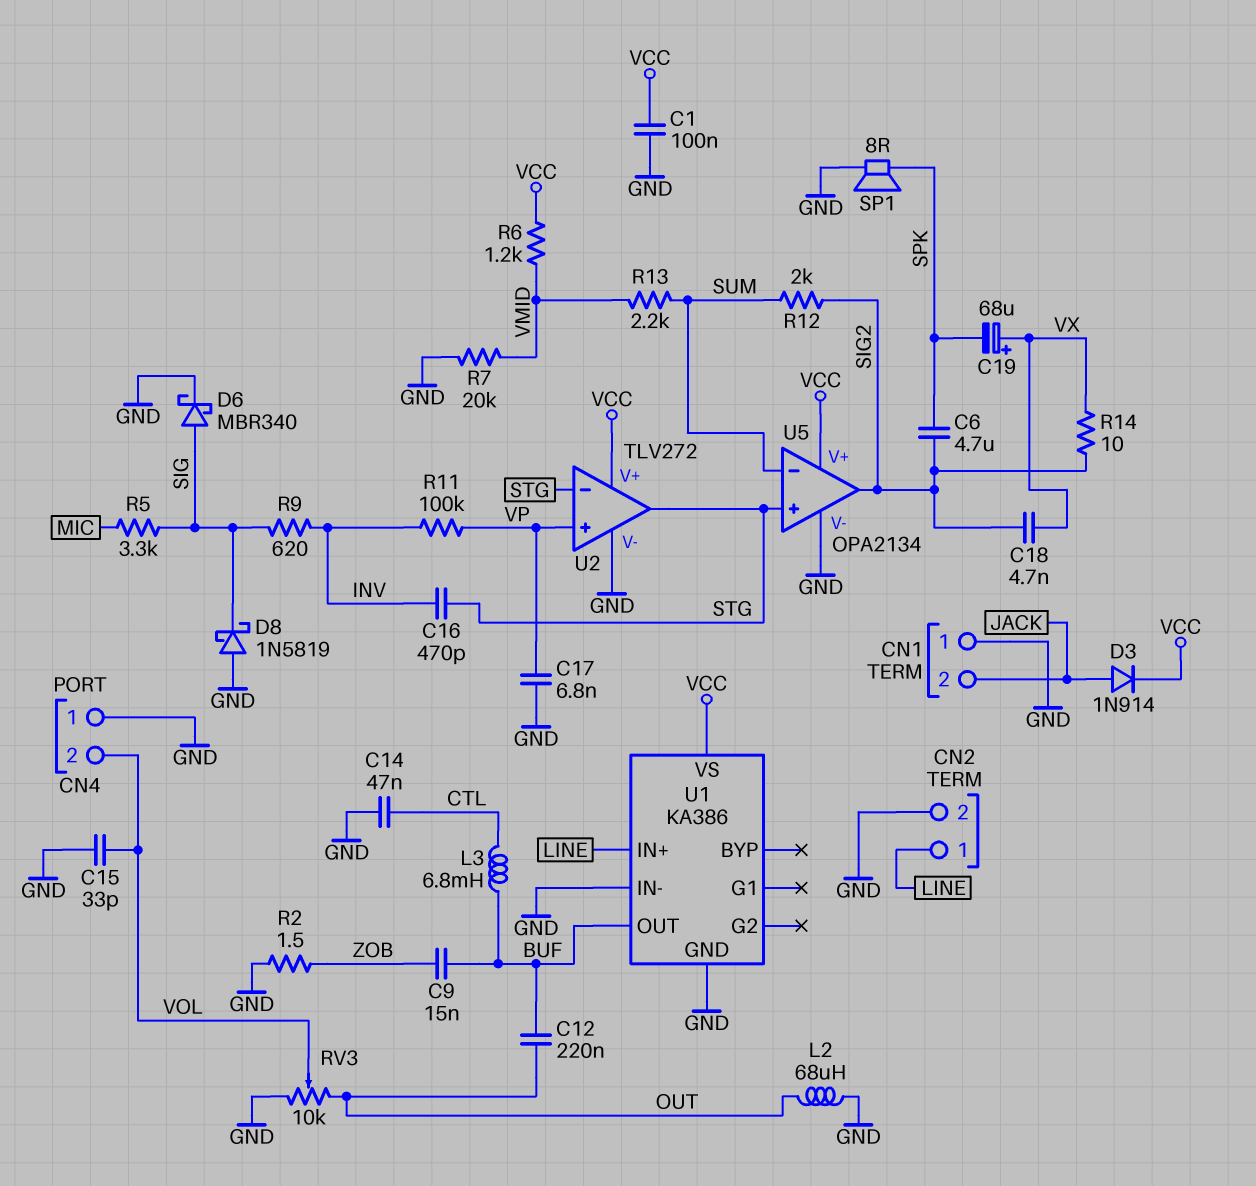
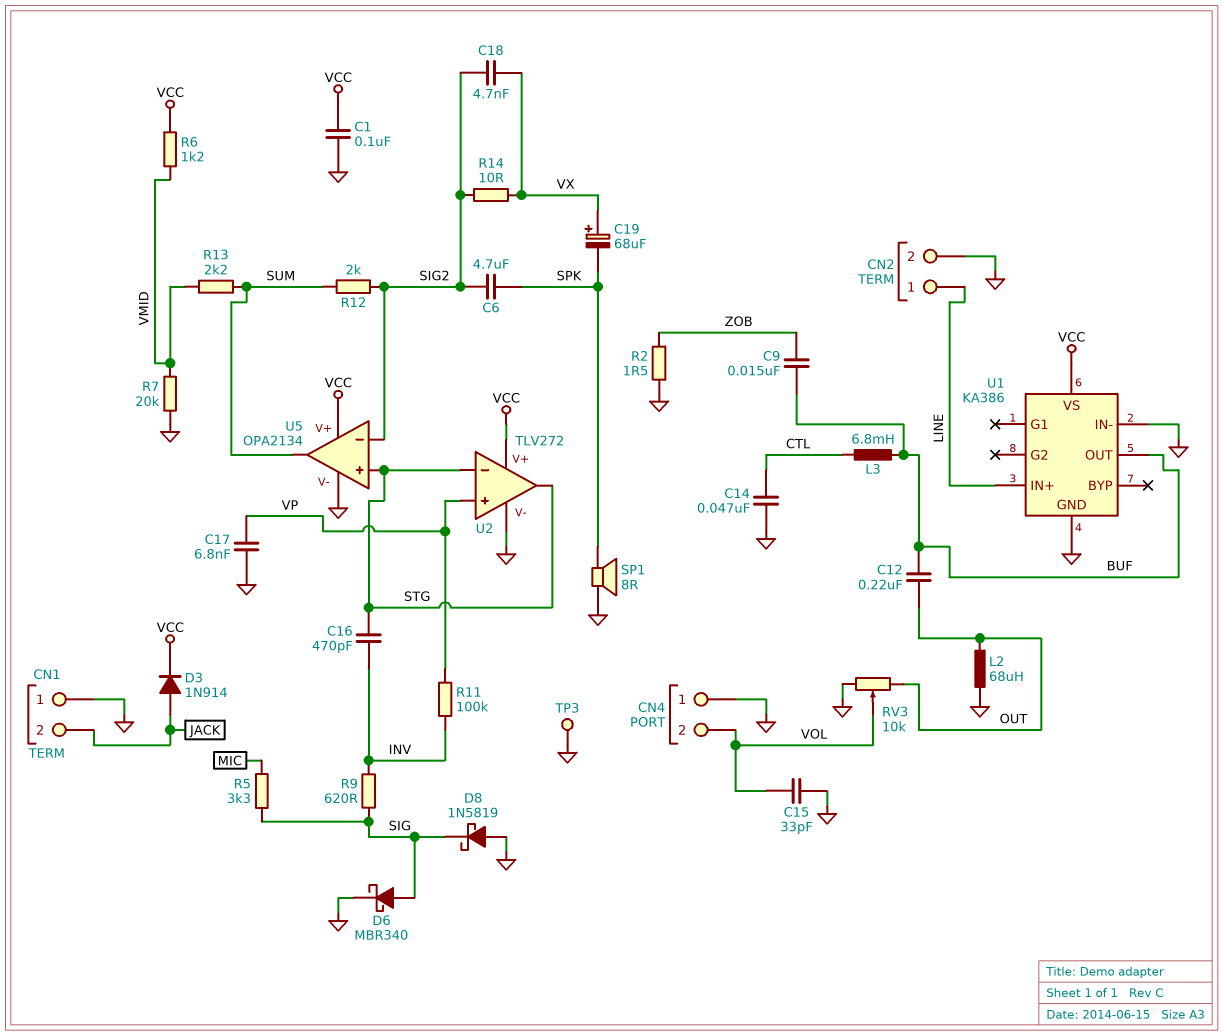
TP3: none -> test point (GND)
U5 pin in-: SUM -> SIG2
U5 pin out: SIG2 -> SUM

